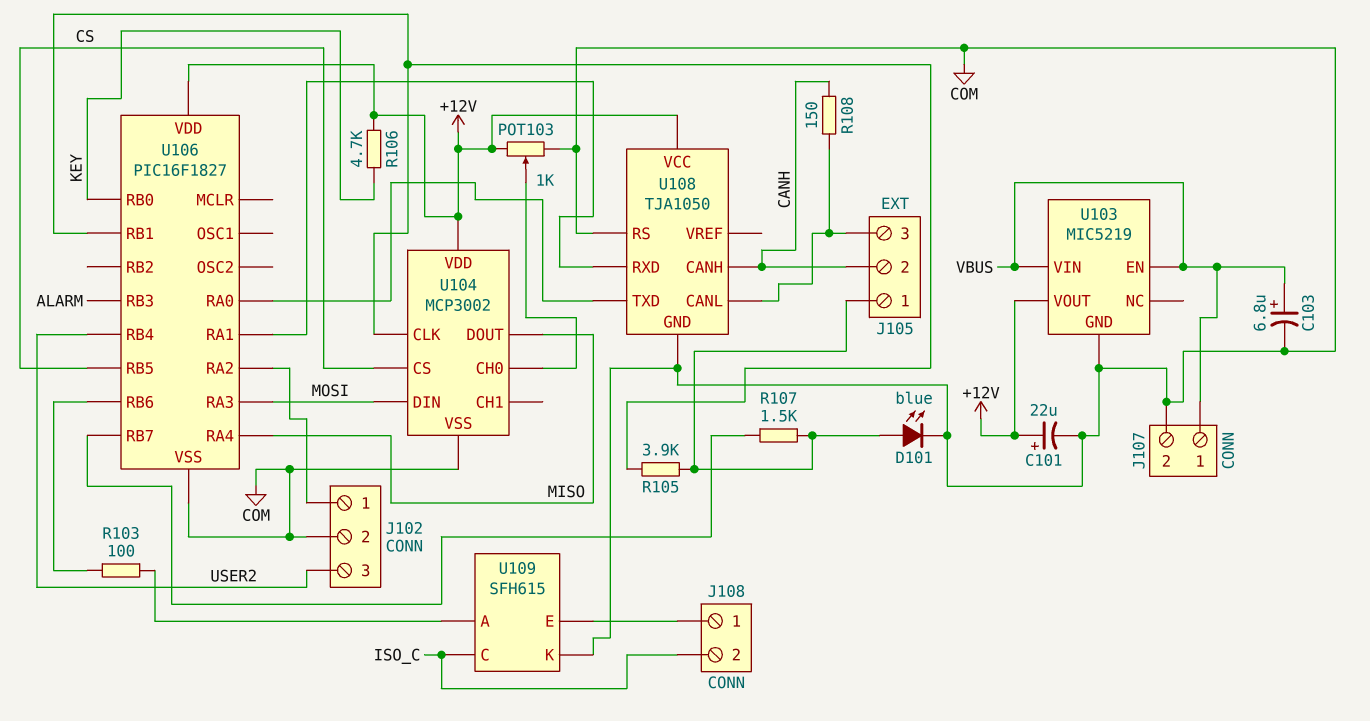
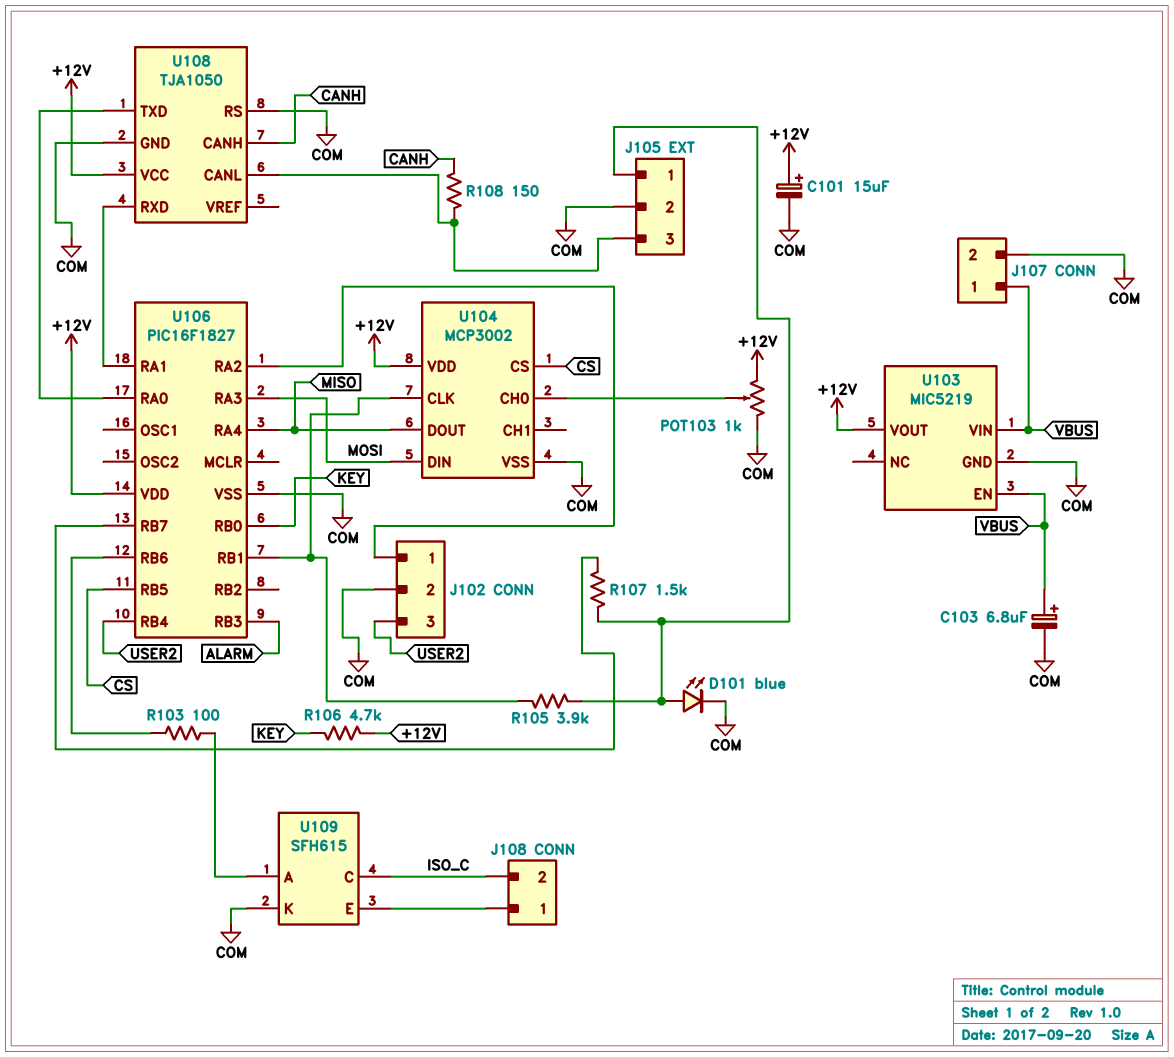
C101: 22uF (plus +12V, minus COM) -> 15uF (plus +12V, minus COM)
J105 pin 2: CANH -> COM

